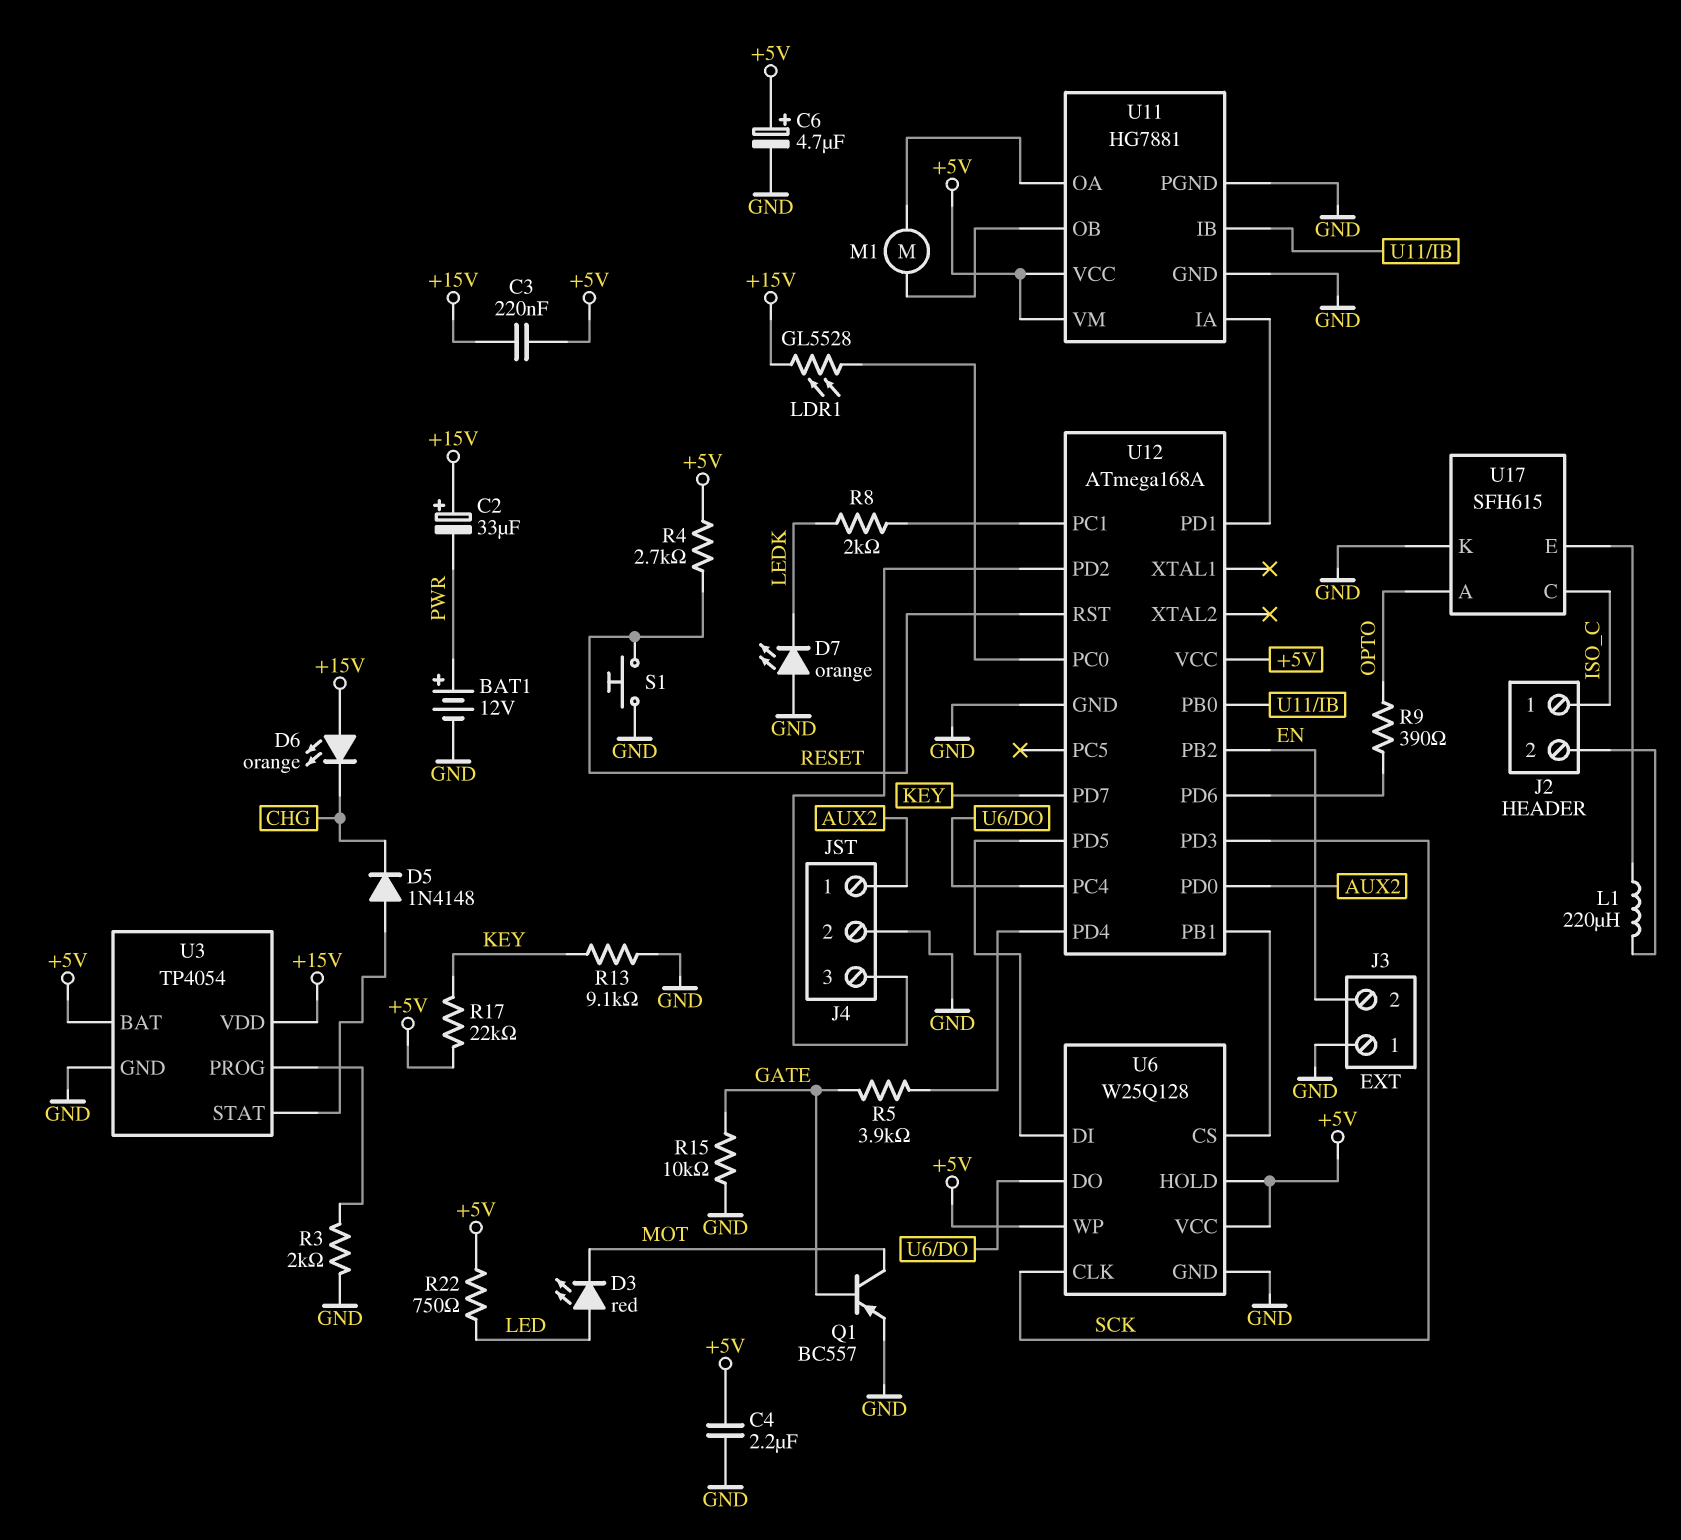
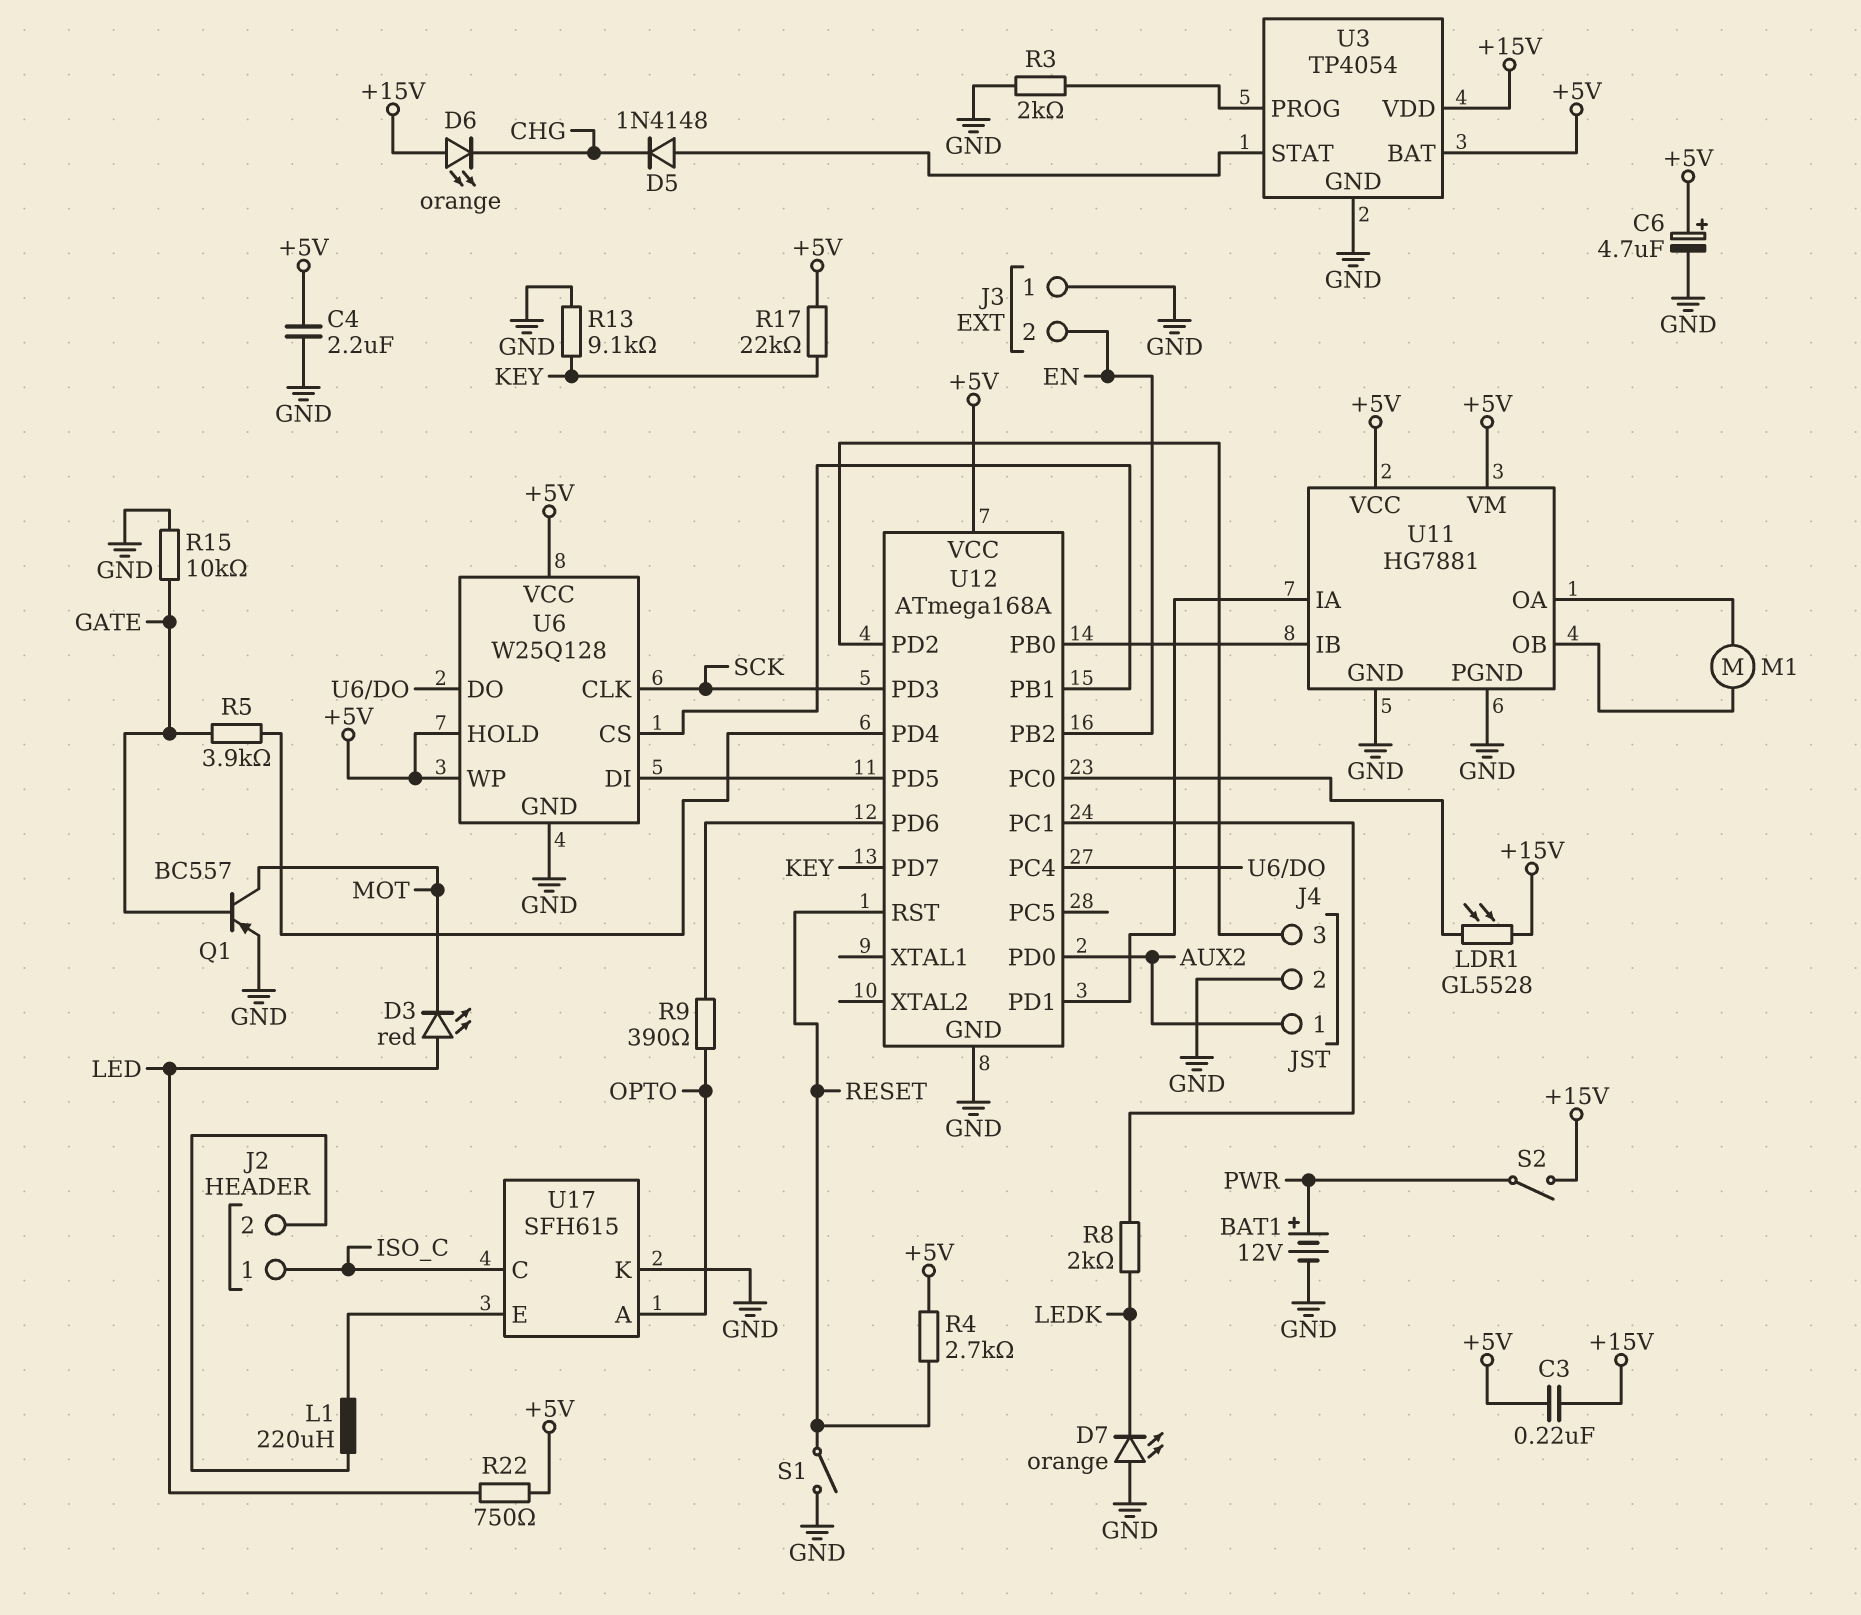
C2: 33uF (plus +15V, minus PWR) -> none
S1: button (GND, RESET) -> switch (GND, RESET)
S2: none -> switch (+15V, PWR)

